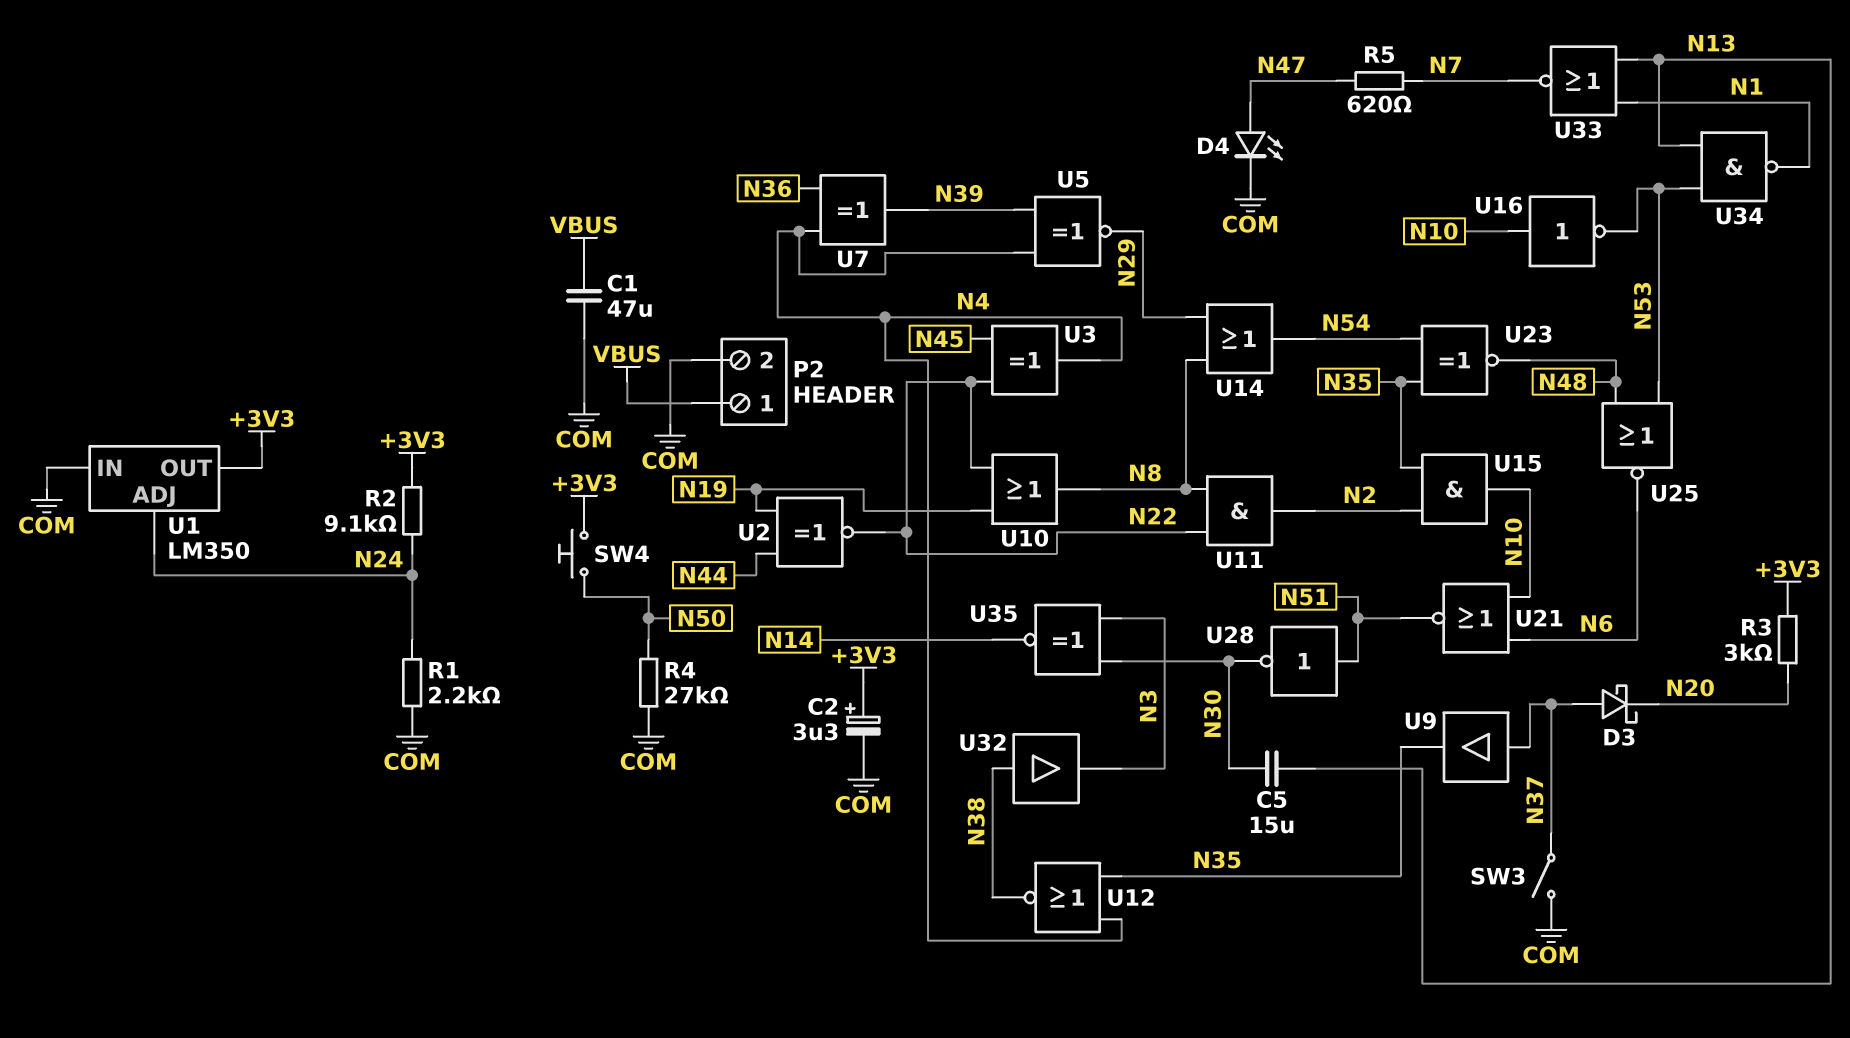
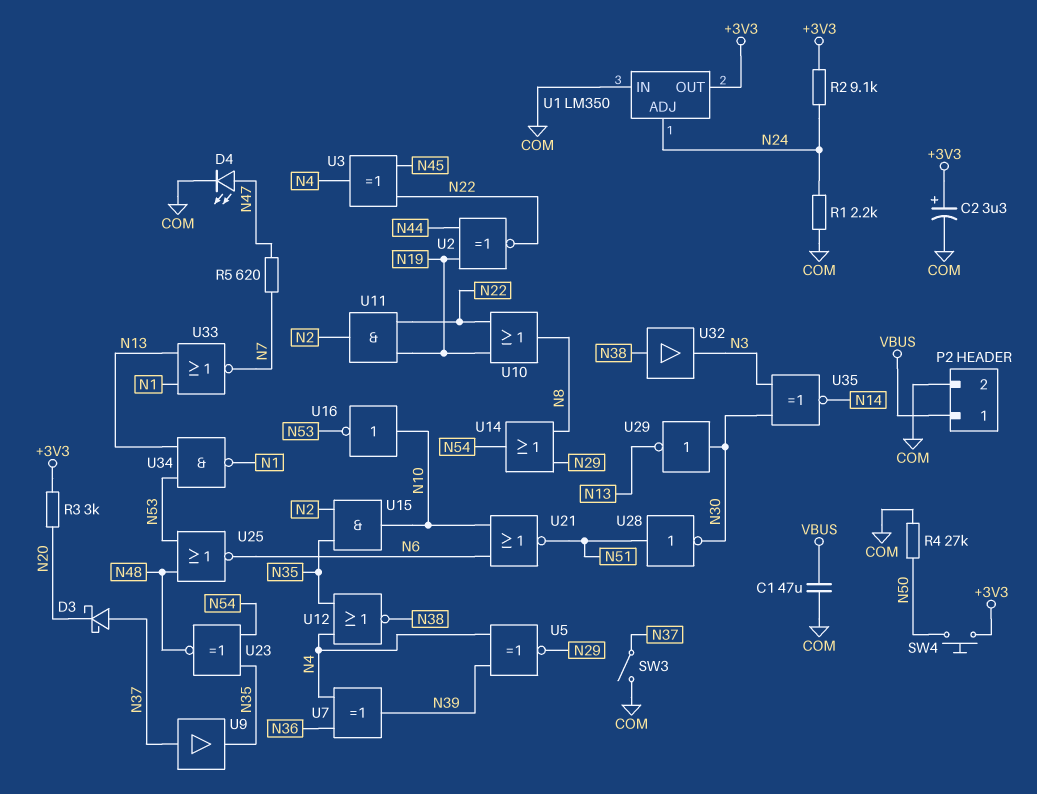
C5: 15uF (N13, N30) -> none
U11: AND (in N8, in N22, out N2) -> AND (in N19, in N22, out N2)
U29: none -> NOT (in N30, out N13)

